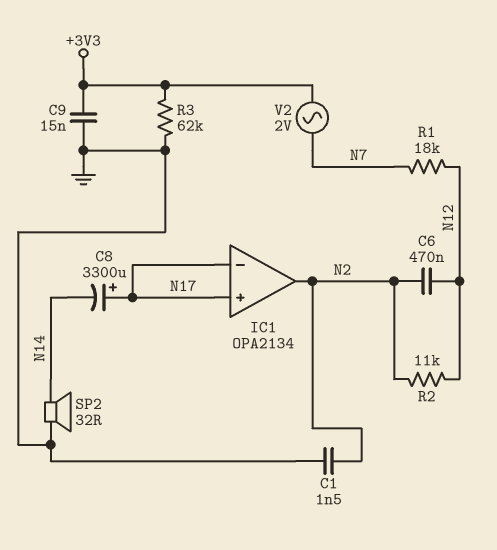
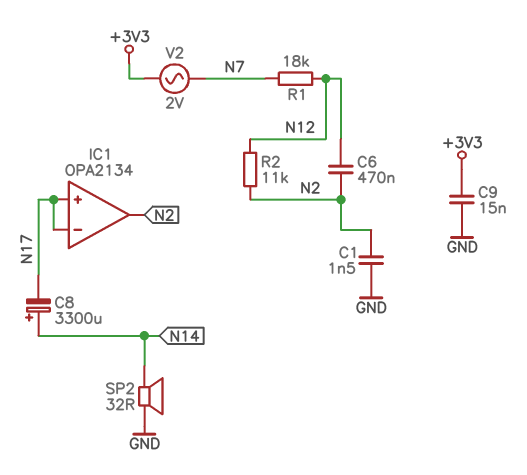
C8: 3300uF (plus N17, minus N14) -> 3300uF (plus N14, minus N17)
R3: 62k (+3V3, GND) -> none

